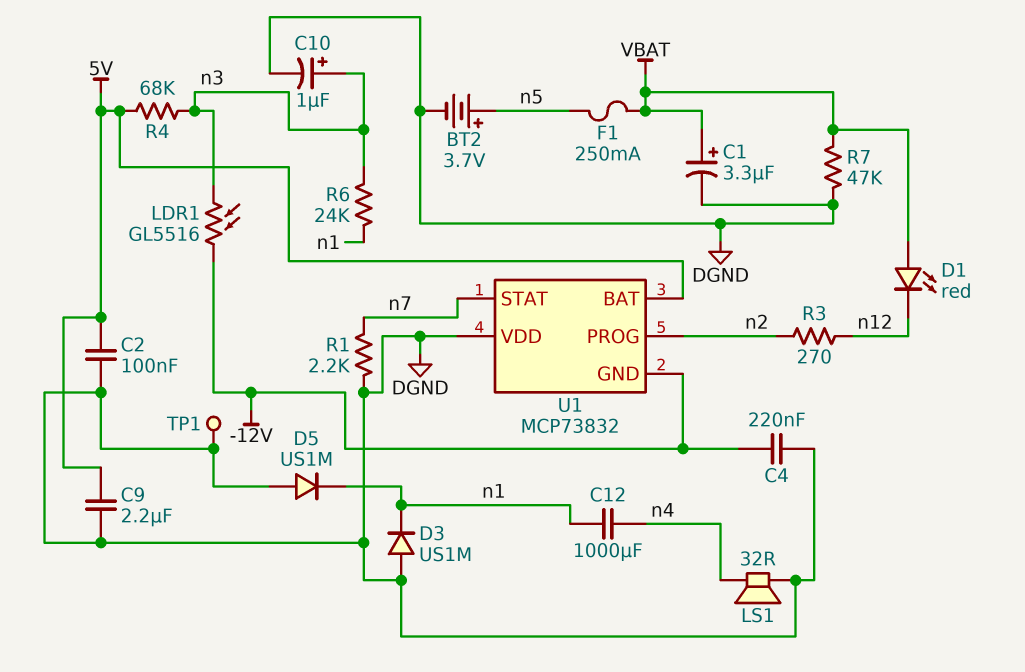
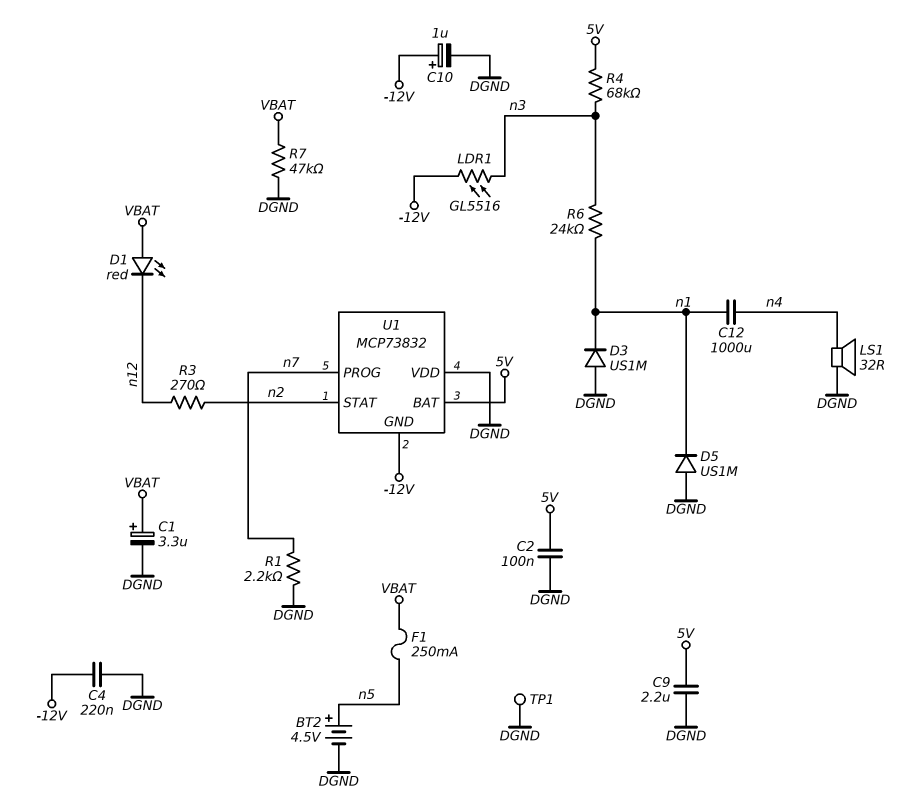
BT2: 3.7V (plus n5, minus DGND) -> 4.5V (plus n5, minus DGND)
C10: 1uF (plus n3, minus DGND) -> 1uF (plus -12V, minus DGND)
U1 pin PROG: n2 -> n7
U1 pin STAT: n7 -> n2

